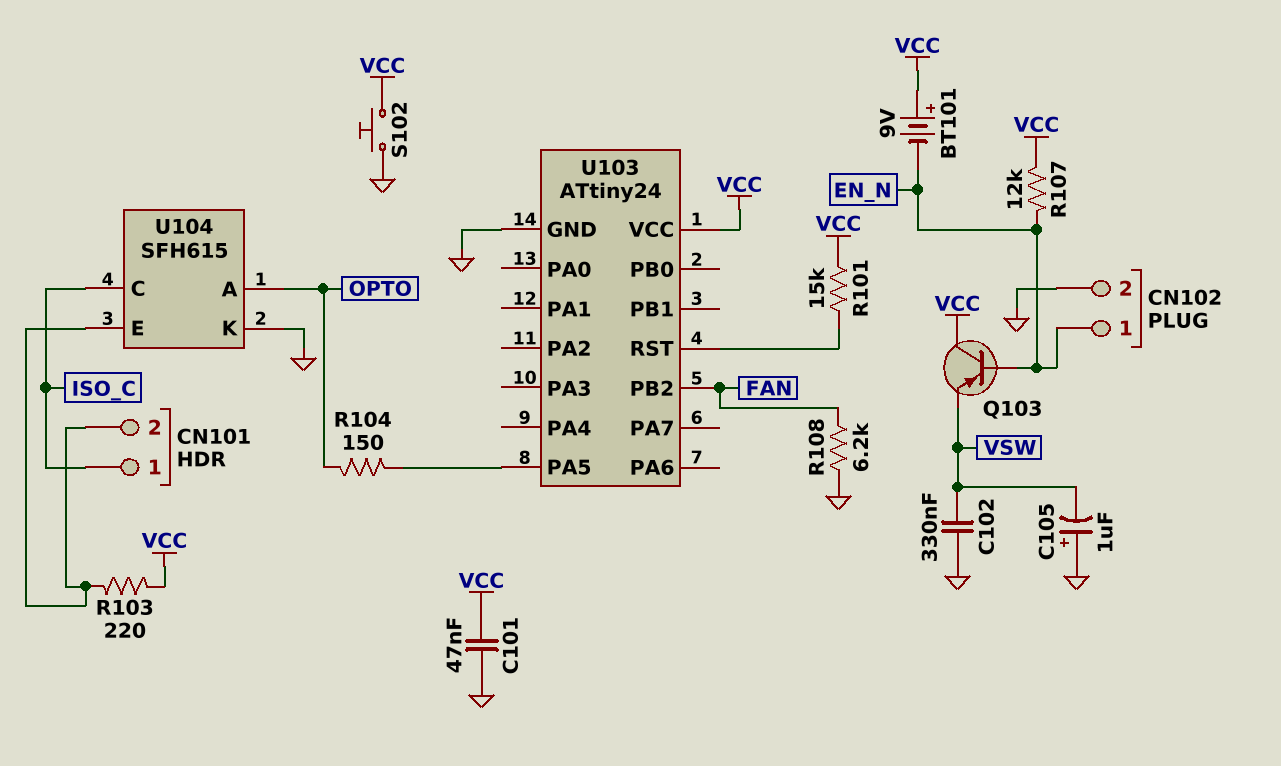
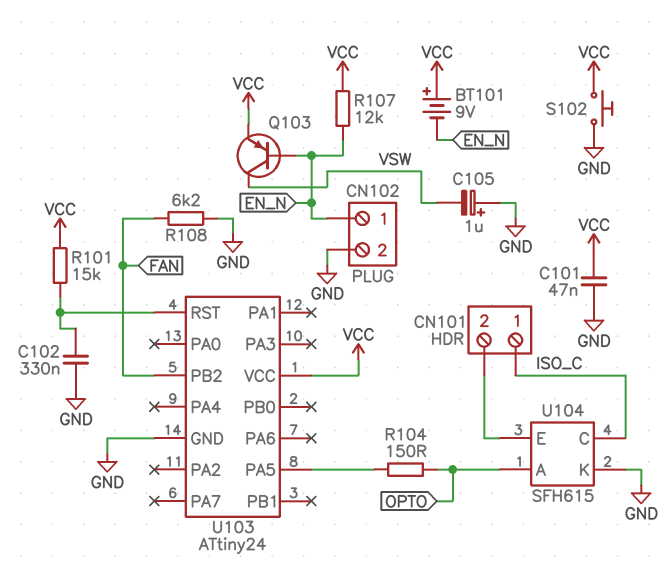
C102: 330nF (GND, VSW) -> 330nF (GND, U103/RST)
Q103: PNP (B EN_N, C VCC, E VSW) -> PNP (B EN_N, C VSW, E VCC)
R103: 220 (CN101/2, VCC) -> none

